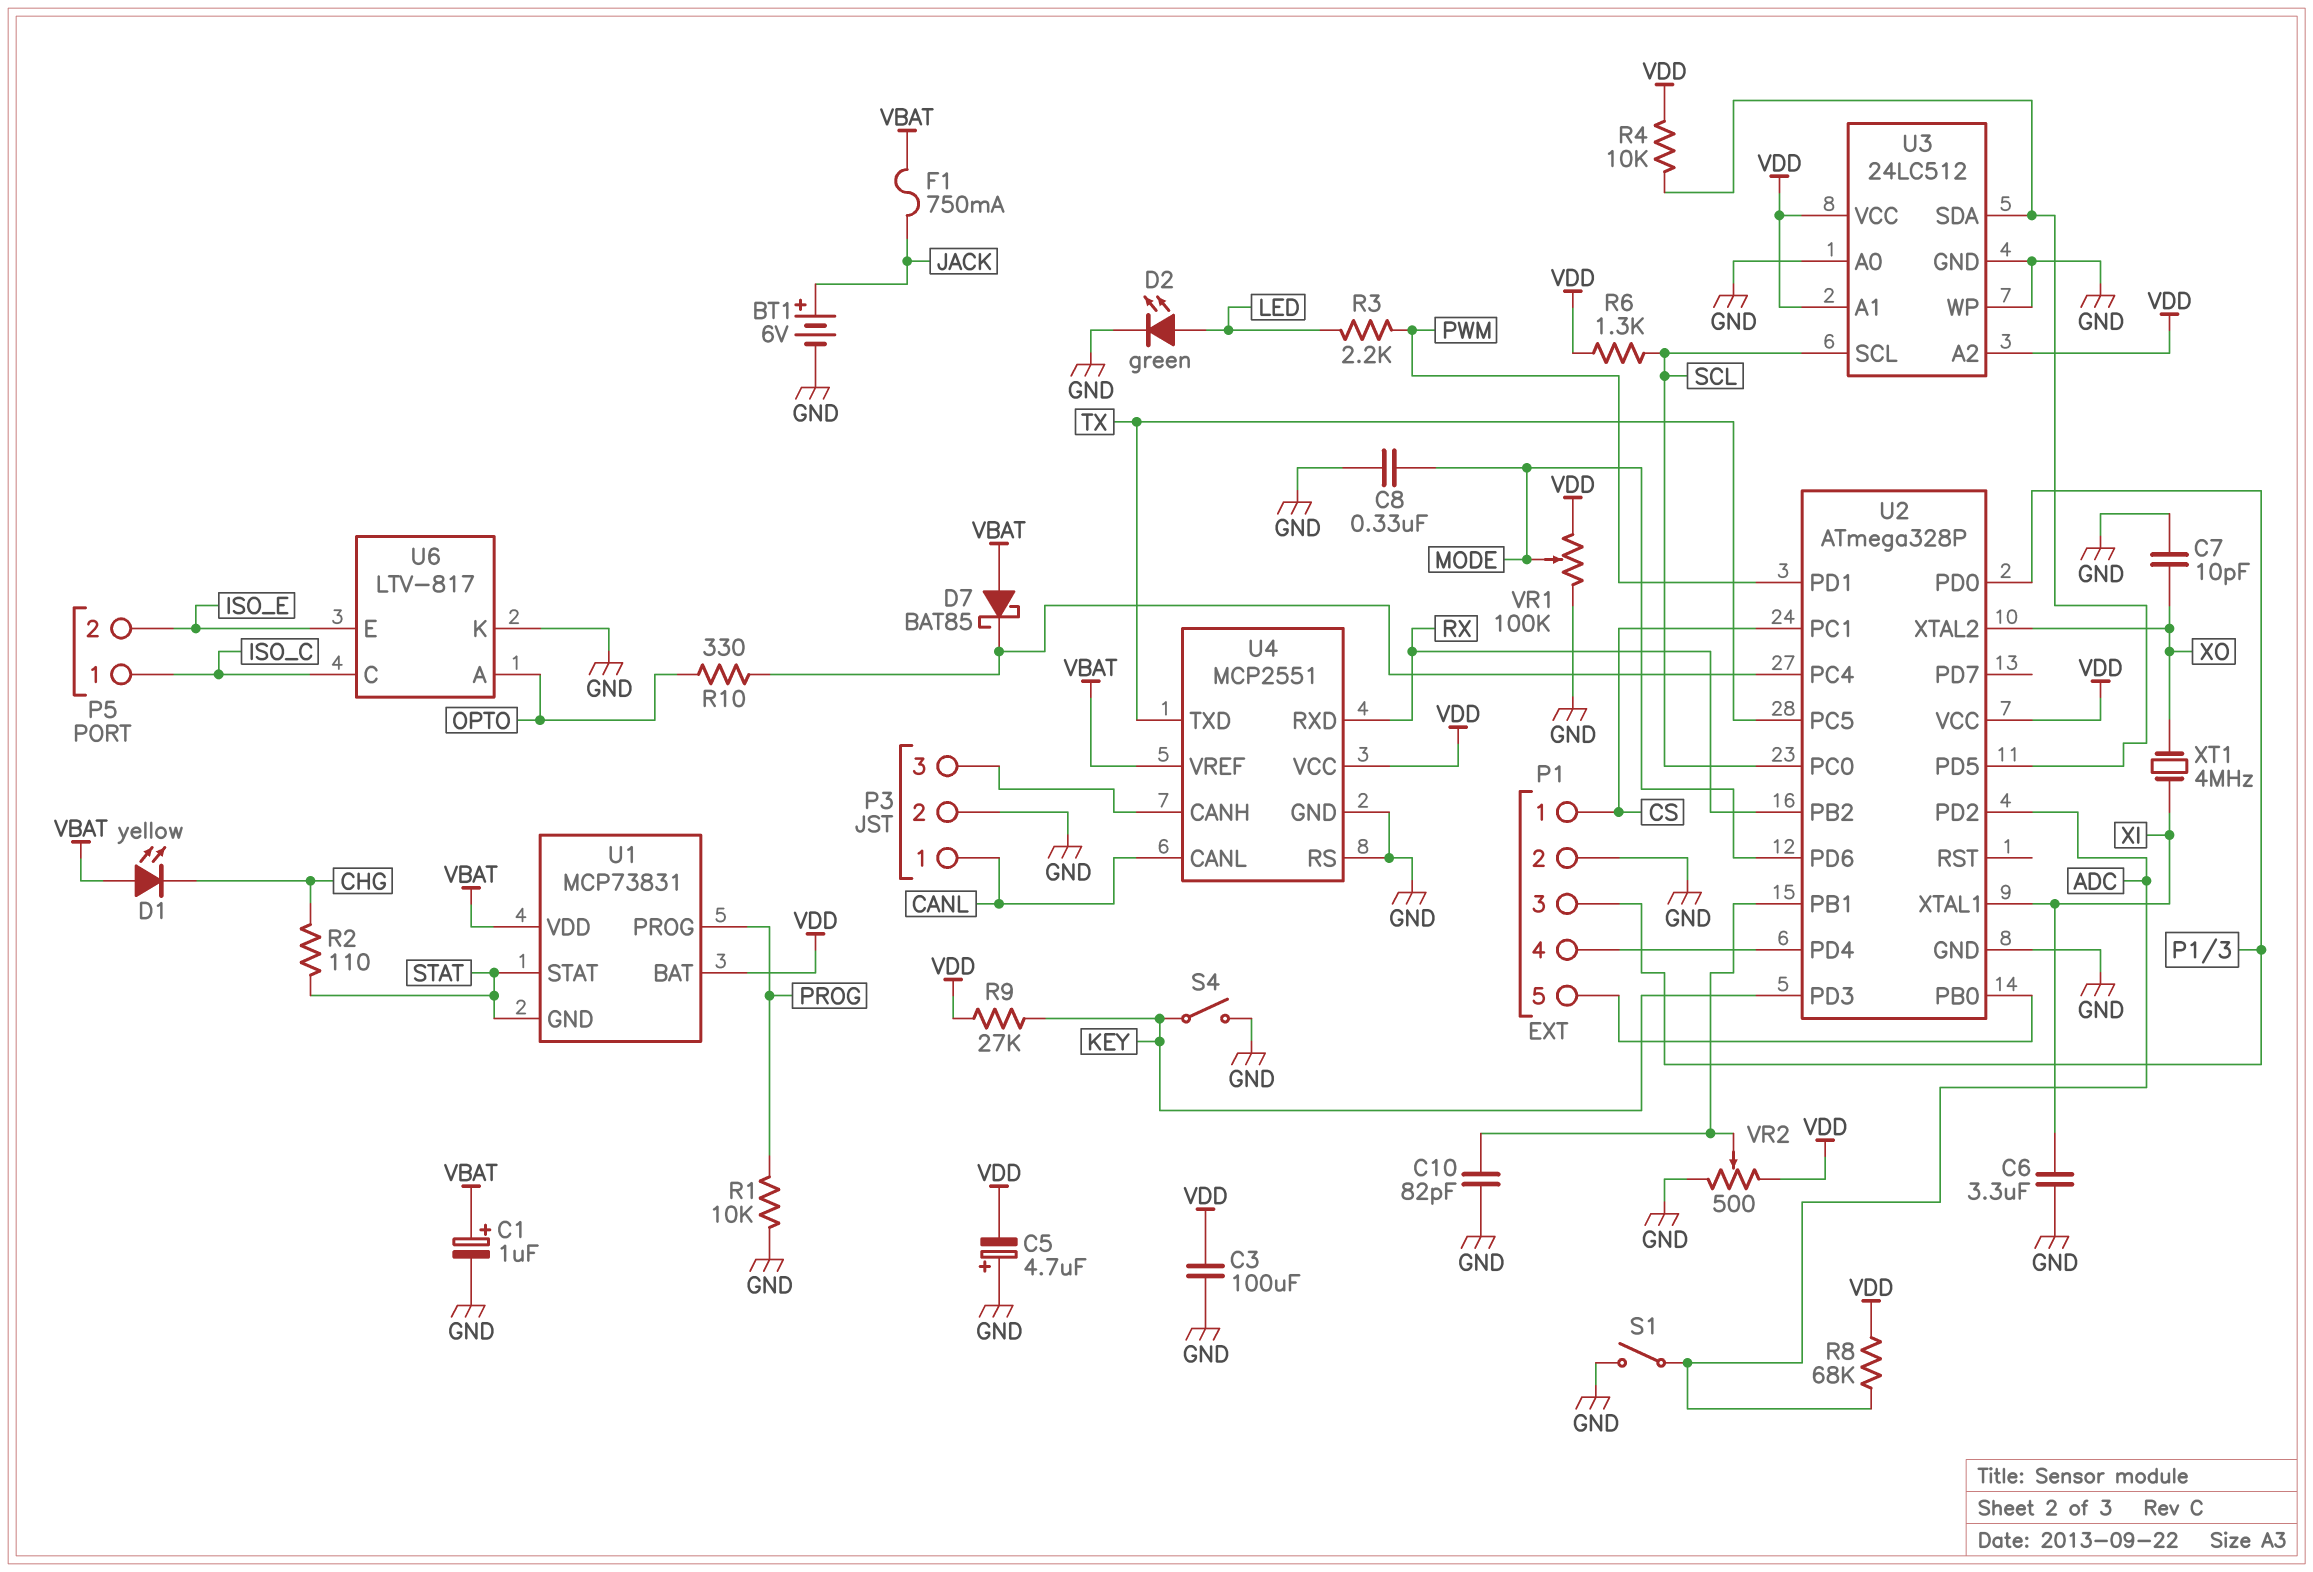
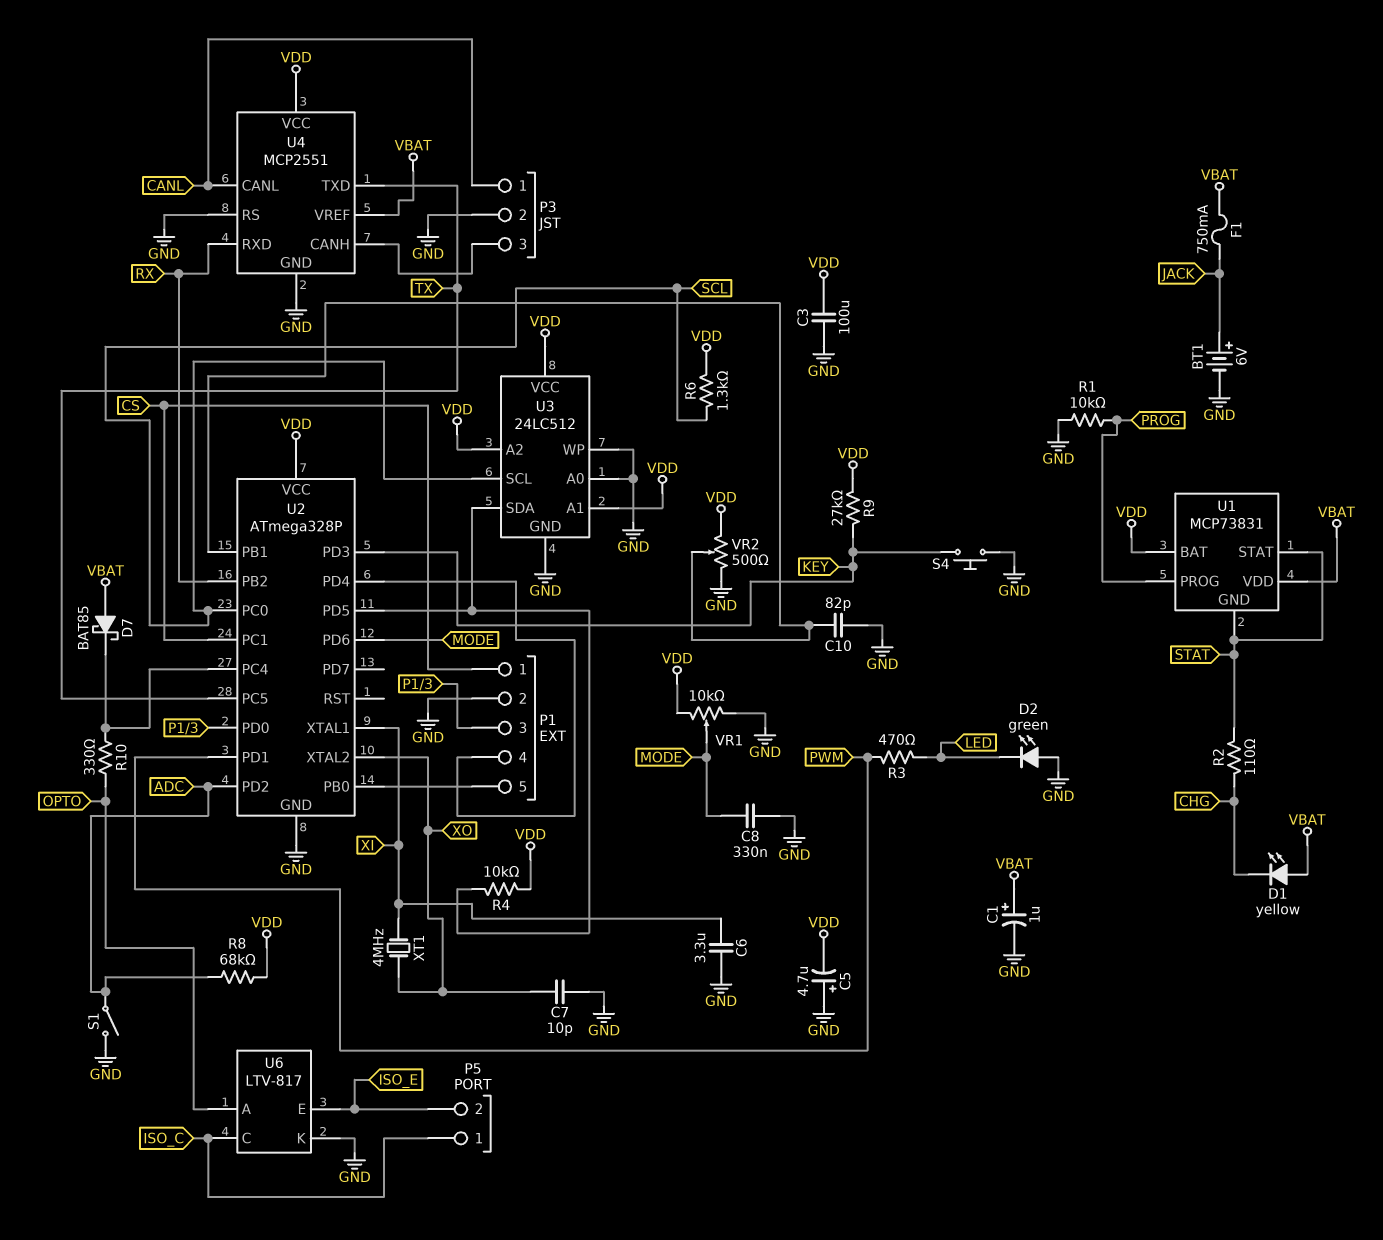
D2: LED green (A LED, K GND) -> LED green (A GND, K LED)
R3: 2.2k (LED, PWM) -> 470 (LED, PWM)
S4: switch (GND, KEY) -> button (GND, KEY)
VR1: 100k (GND, VDD, wiper MODE) -> 10k (GND, VDD, wiper MODE)

